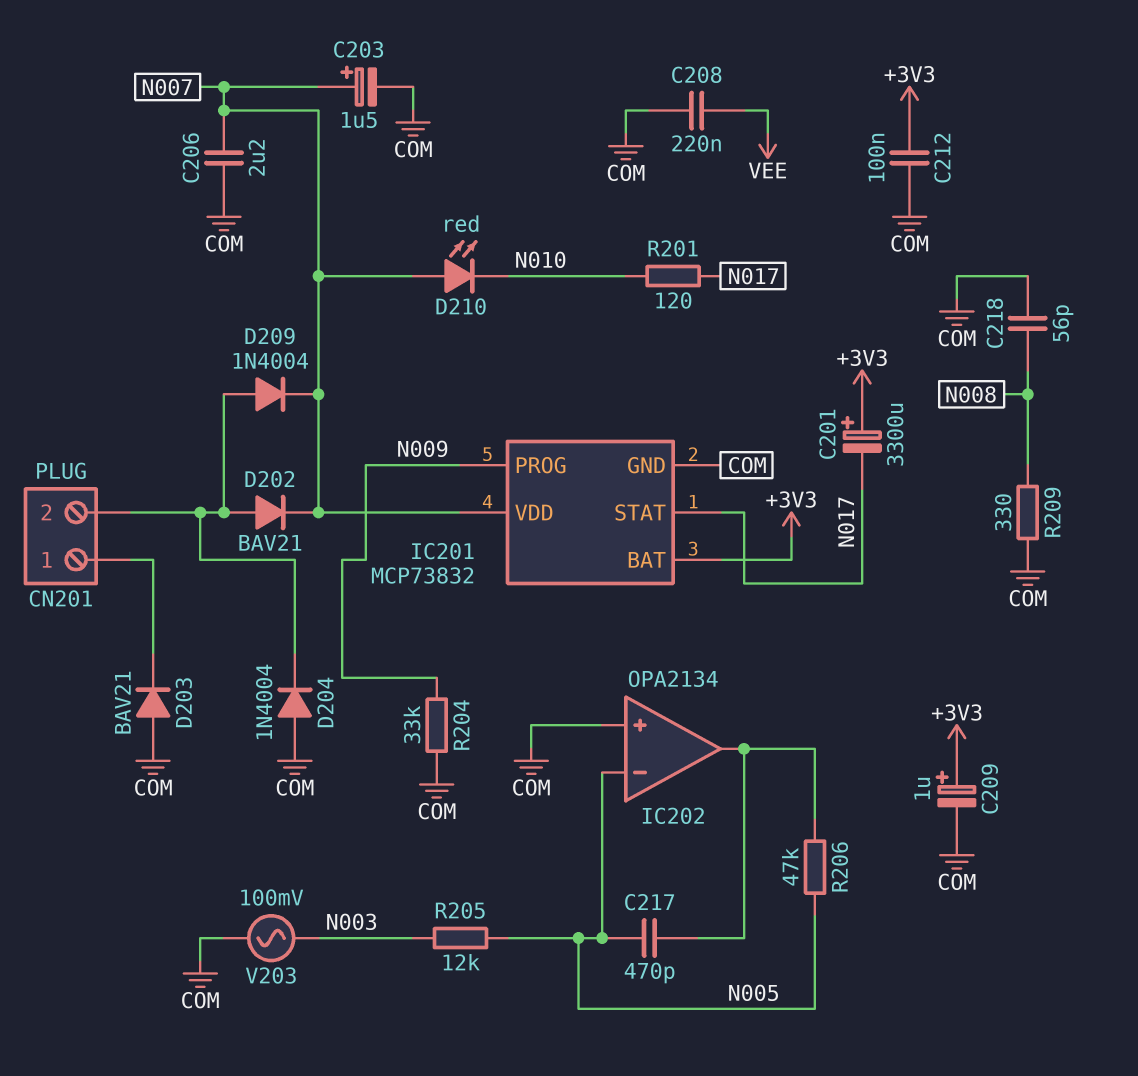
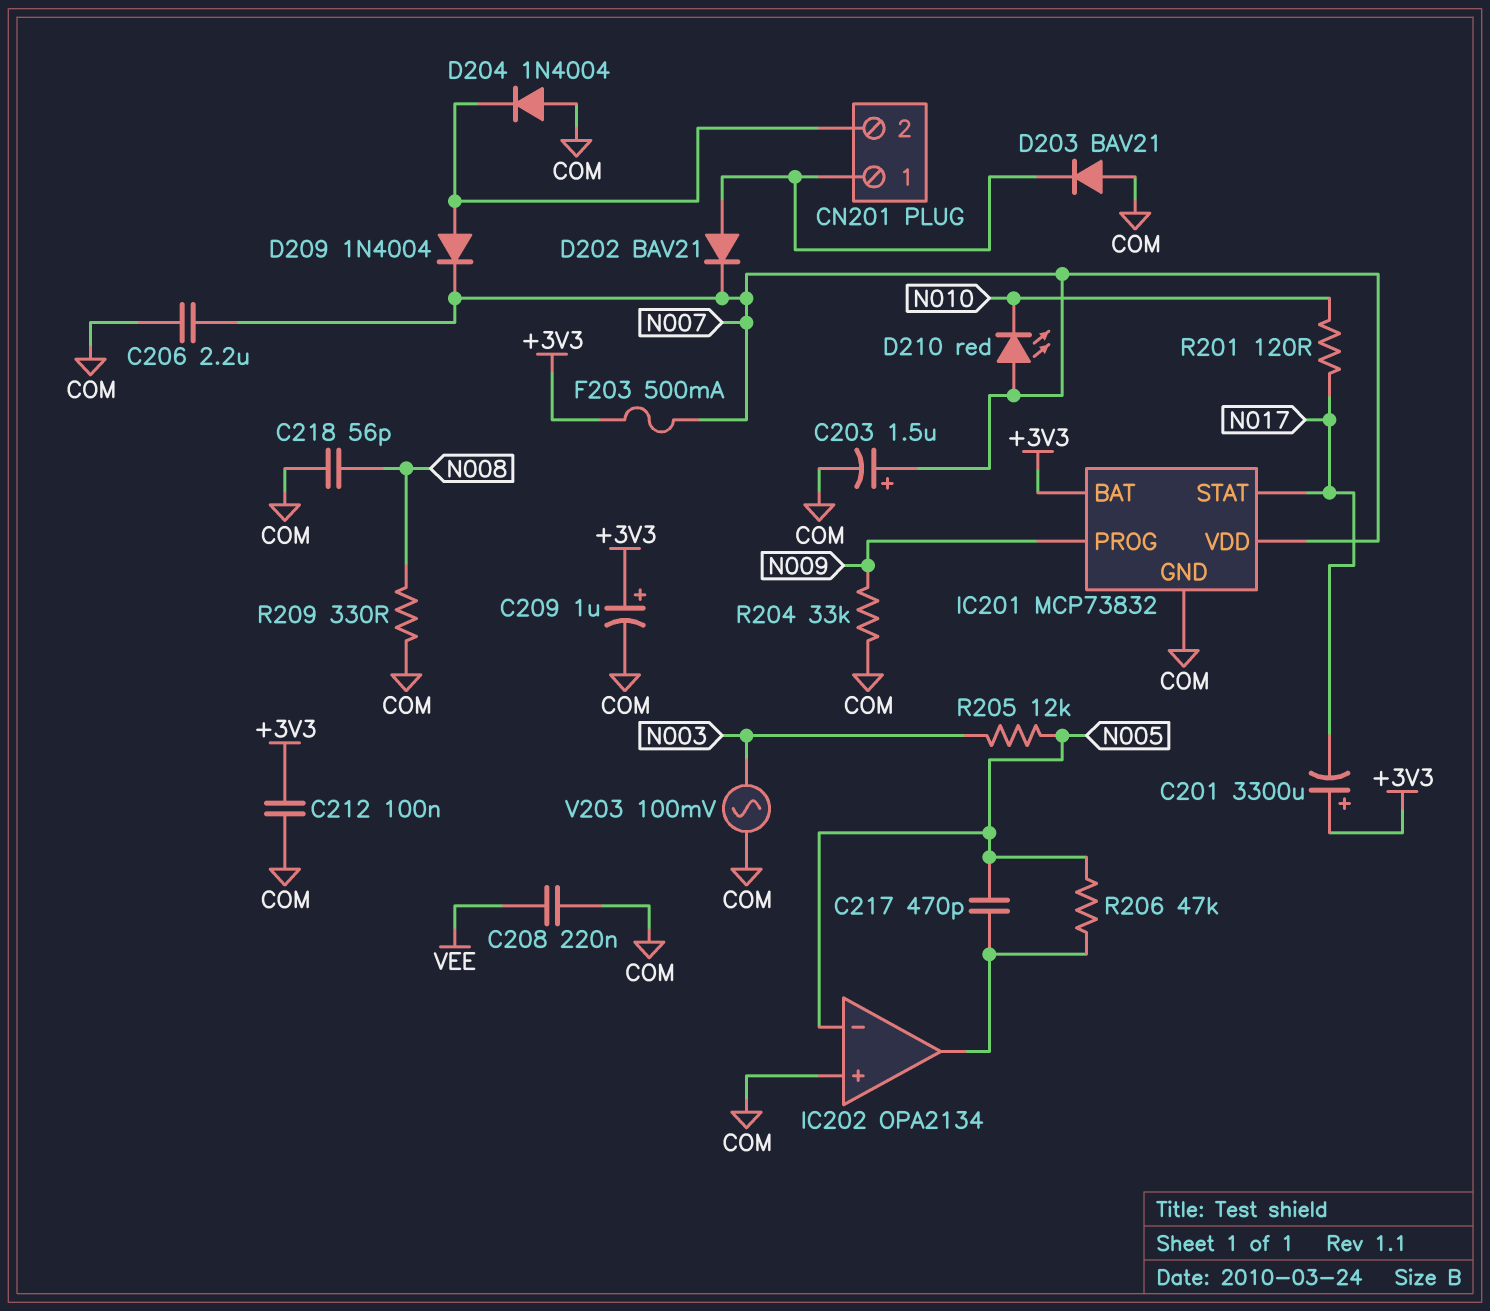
D202: diode BAV21 (A CN201/2, K N007) -> diode BAV21 (A CN201/1, K N007)
F203: none -> 500mA (+3V3, N007)

